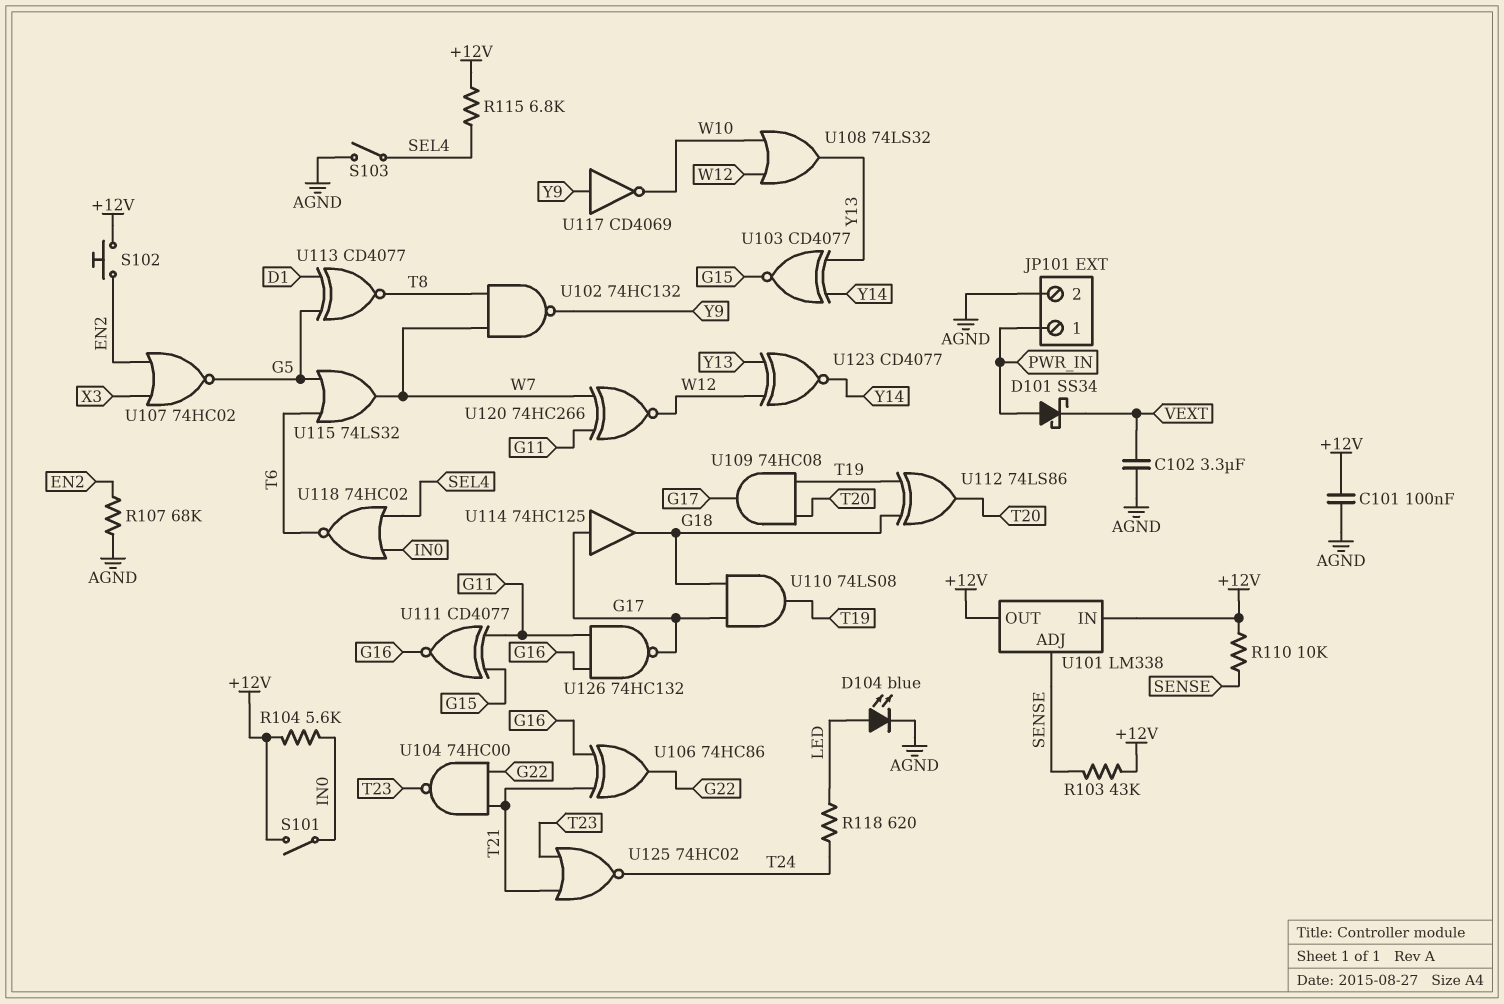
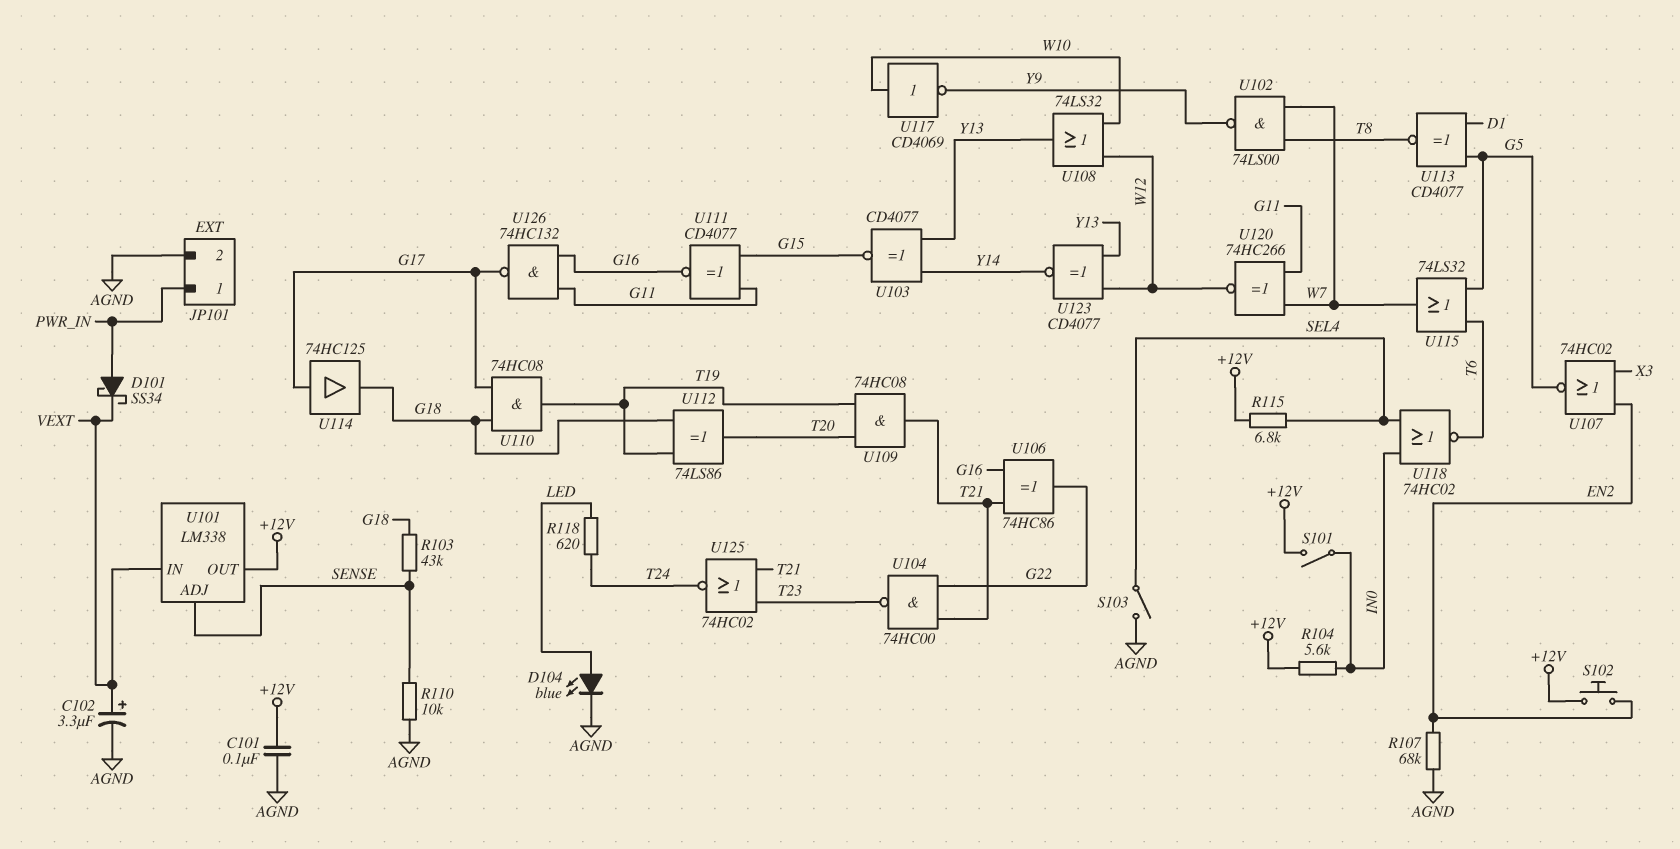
C102: 3.3uF (AGND, VEXT) -> 3.3uF (plus VEXT, minus AGND)
R103: 43k (+12V, SENSE) -> 43k (G18, SENSE)
R110: 10k (+12V, SENSE) -> 10k (AGND, SENSE)
U101 pin IN: +12V -> VEXT
U102: NAND 74HC132 (in T8, in W7, out Y9) -> NAND 74LS00 (in T8, in W7, out Y9)
U109: AND 74HC08 (in T19, in T20, out G17) -> AND 74HC08 (in T19, in T20, out T21)
U110: AND 74LS08 (in G17, in G18, out T19) -> AND 74HC08 (in G17, in G18, out T19)
U117: NOT CD4069 (in Y9, out W10) -> NOT CD4069 (in W10, out Y9)

